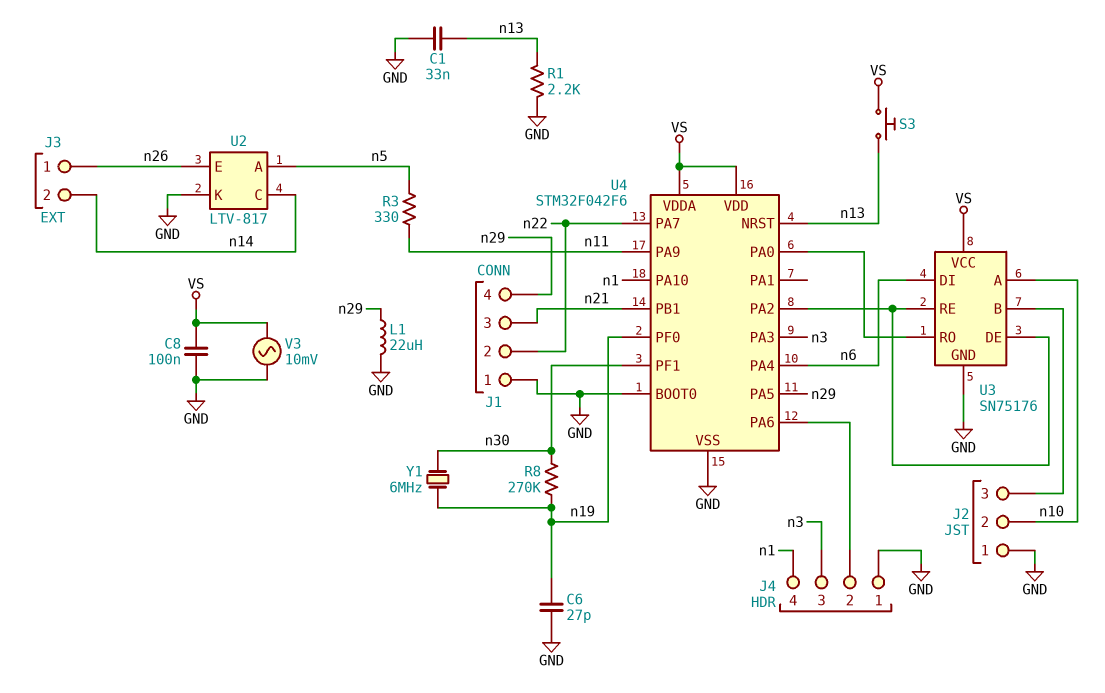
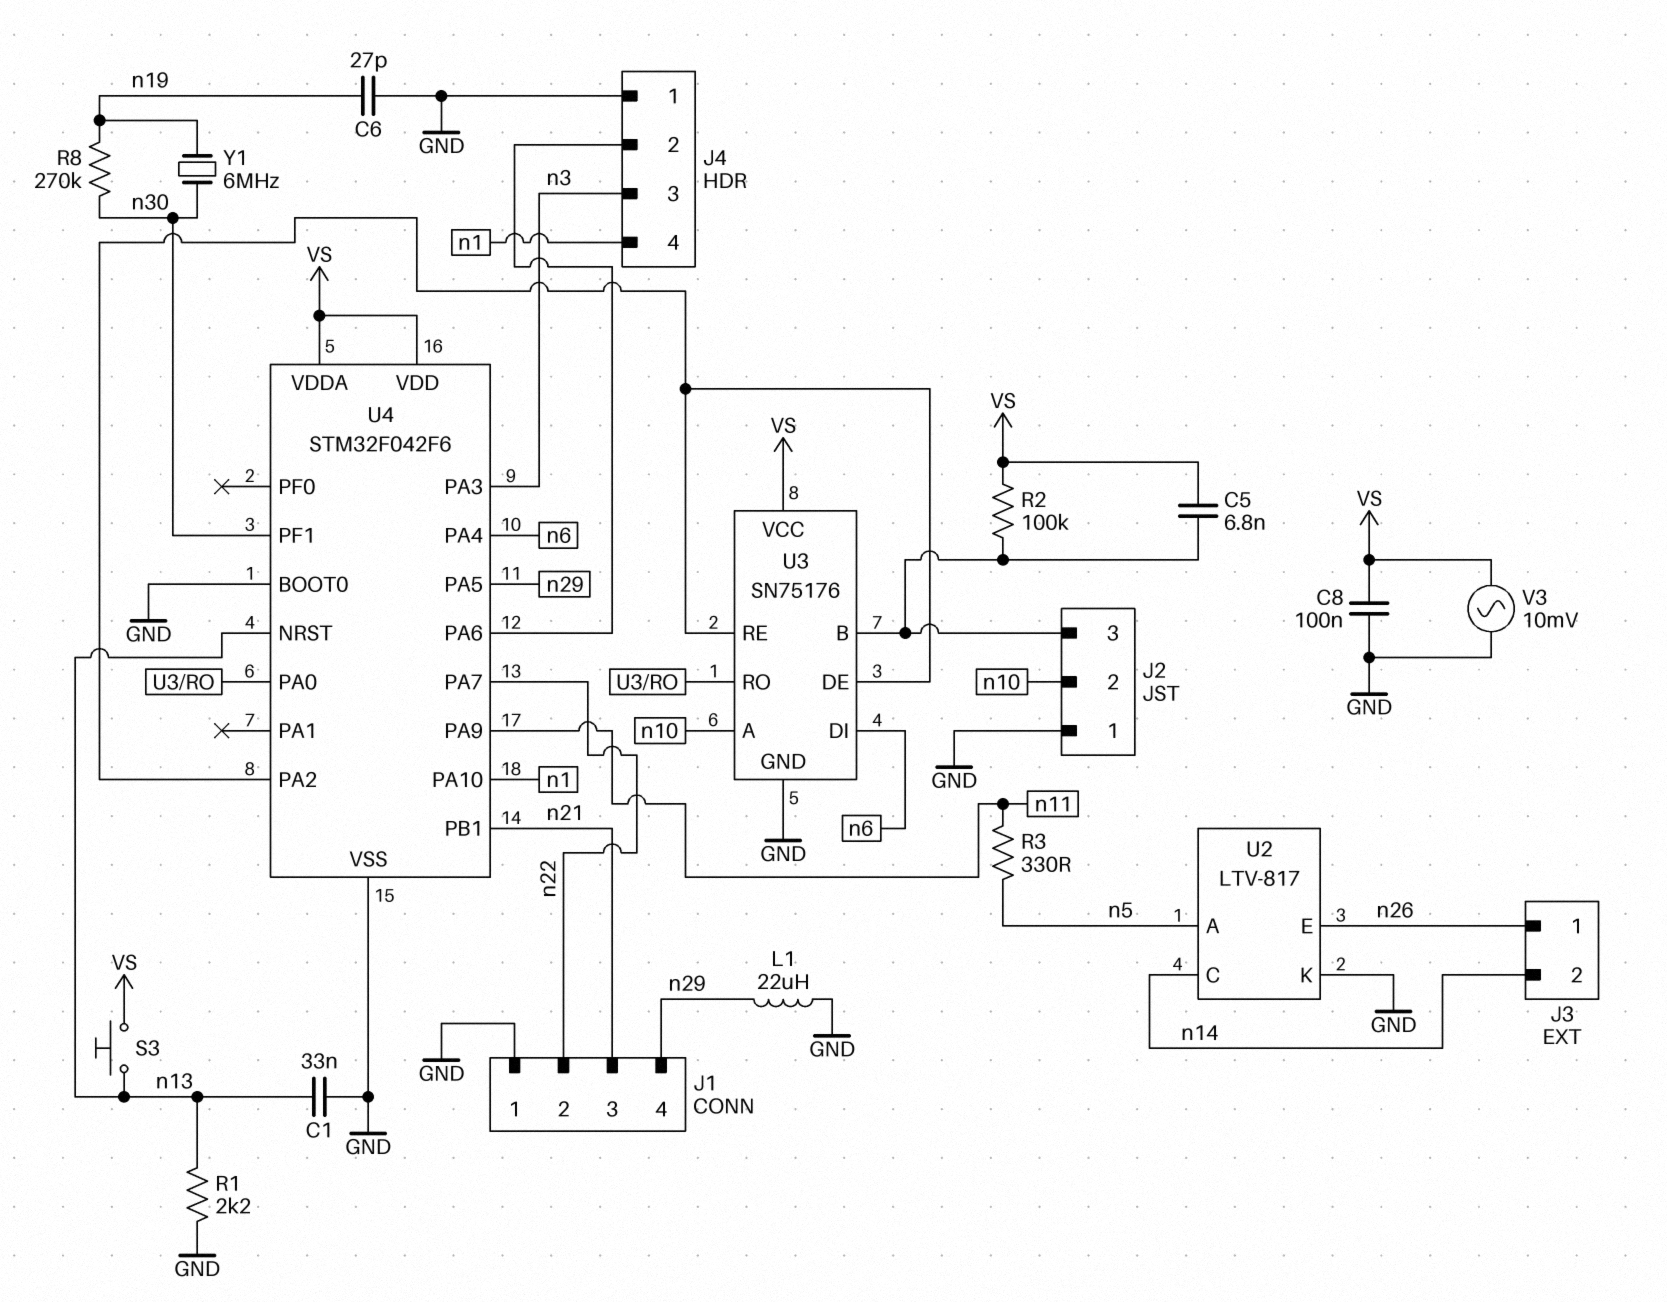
C5: none -> 6.8nF (J2/3, VS)
R2: none -> 100k (J2/3, VS)
U4 pin PF0: n19 -> none

